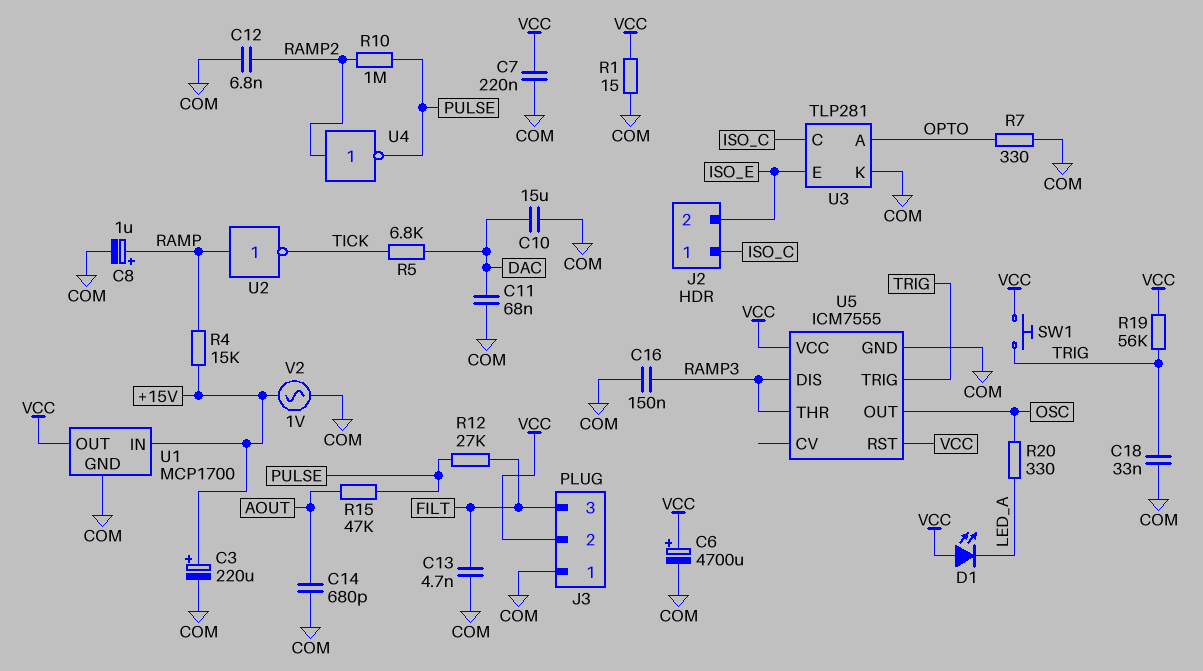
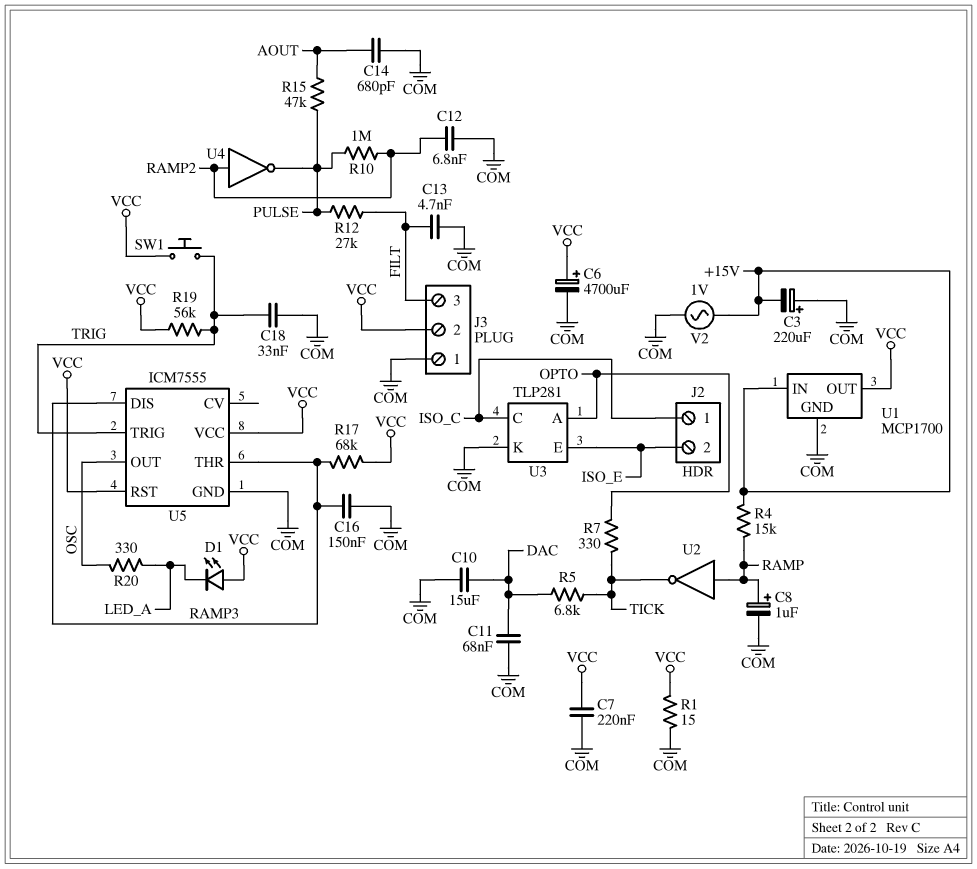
C3: 220uF (plus +15V, minus COM) -> 220uF (plus COM, minus +15V)
R7: 330 (COM, OPTO) -> 330 (OPTO, TICK)
R17: none -> 68k (RAMP3, VCC)

